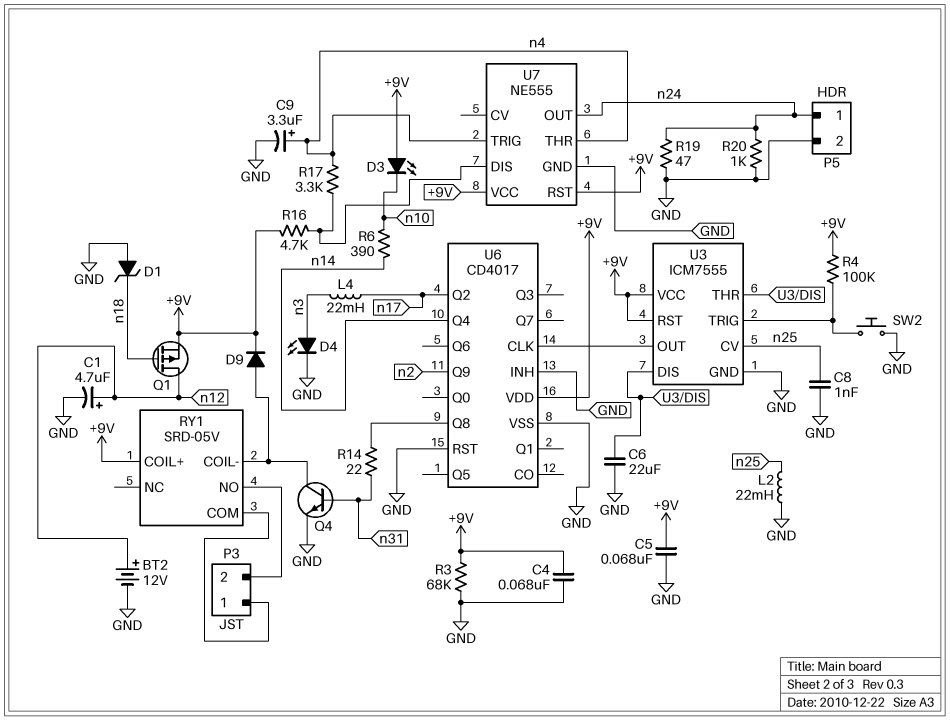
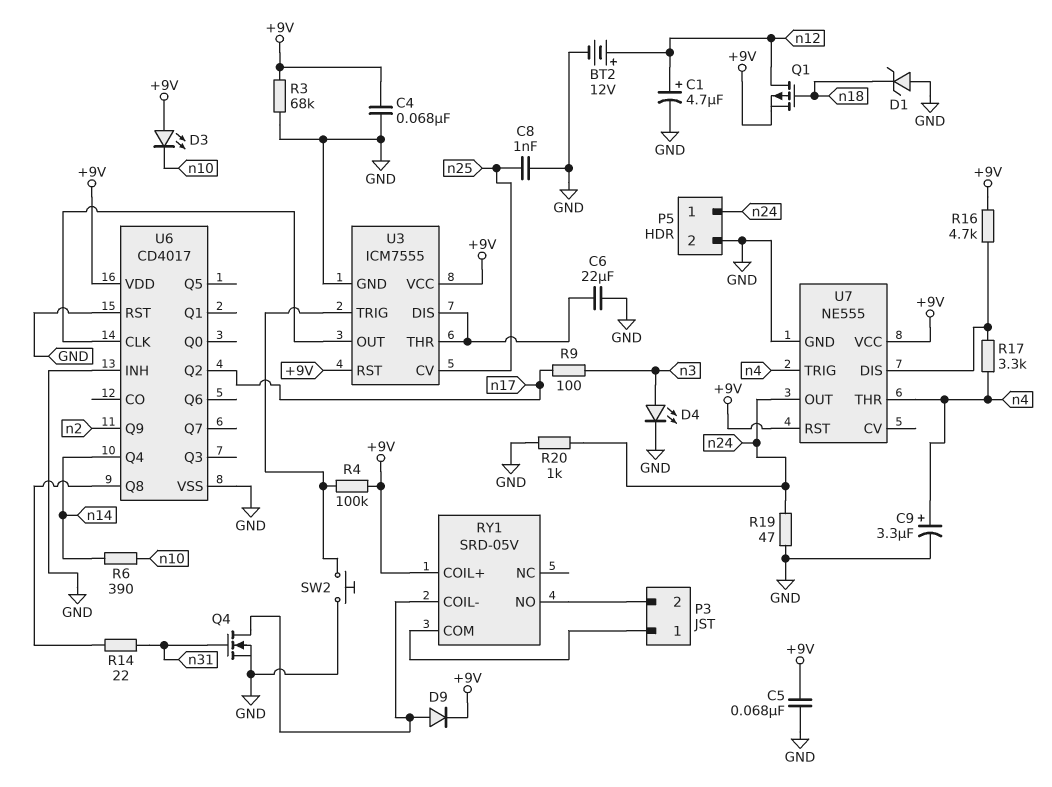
L2: 22mH (GND, n25) -> none
L4: 22mH (n3, n17) -> none
Q4: NPN (B n31, C RY1/COIL-, E GND) -> NMOS (G n31, D RY1/COIL-, S GND)
R9: none -> 100 (n3, n17)

